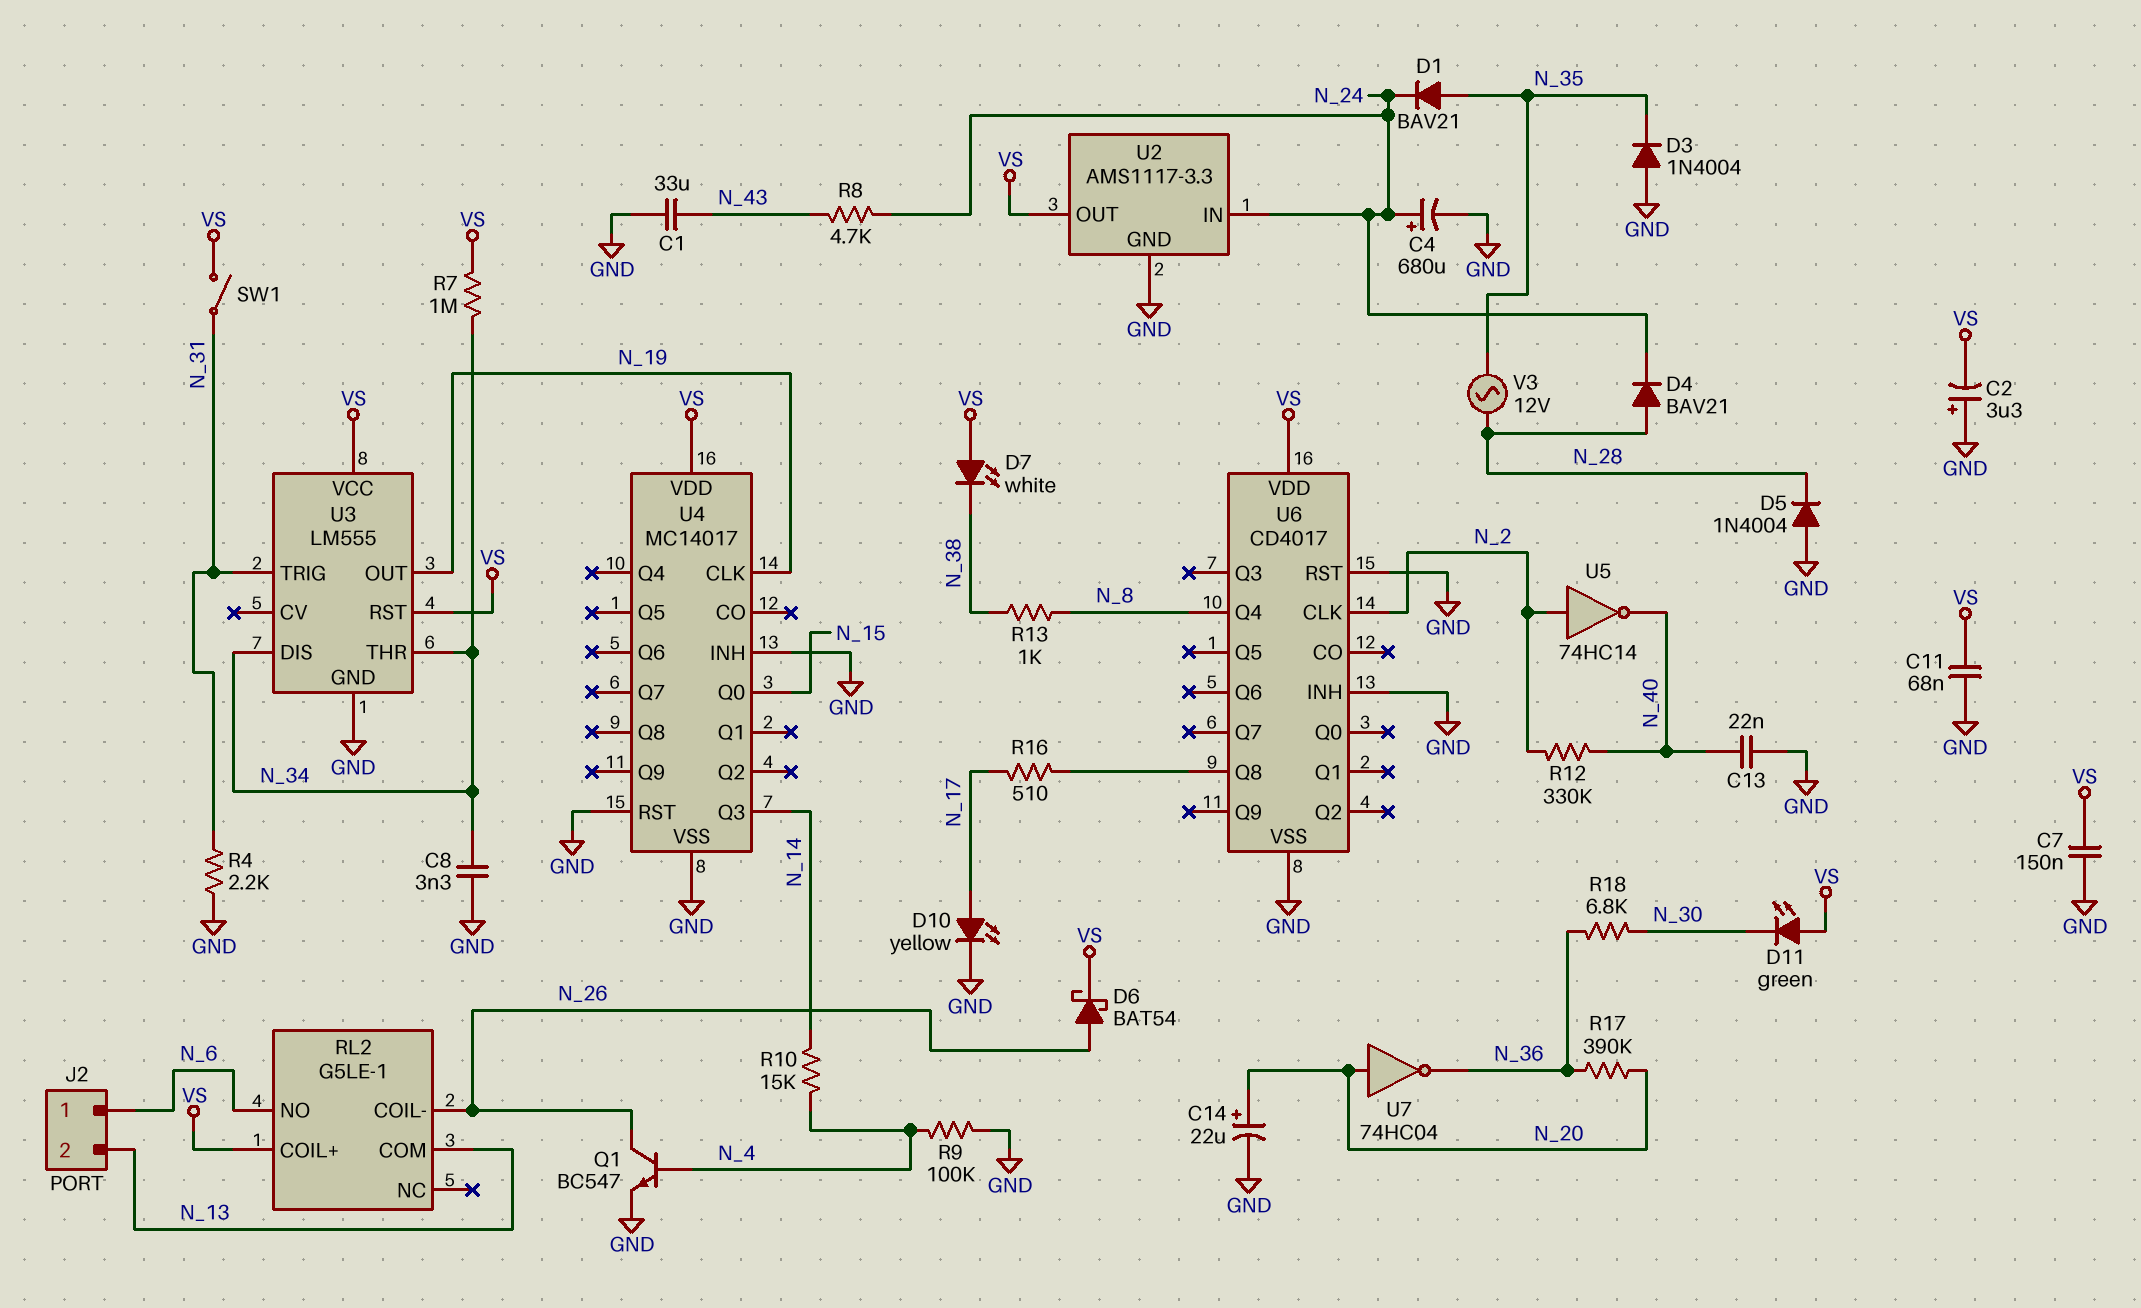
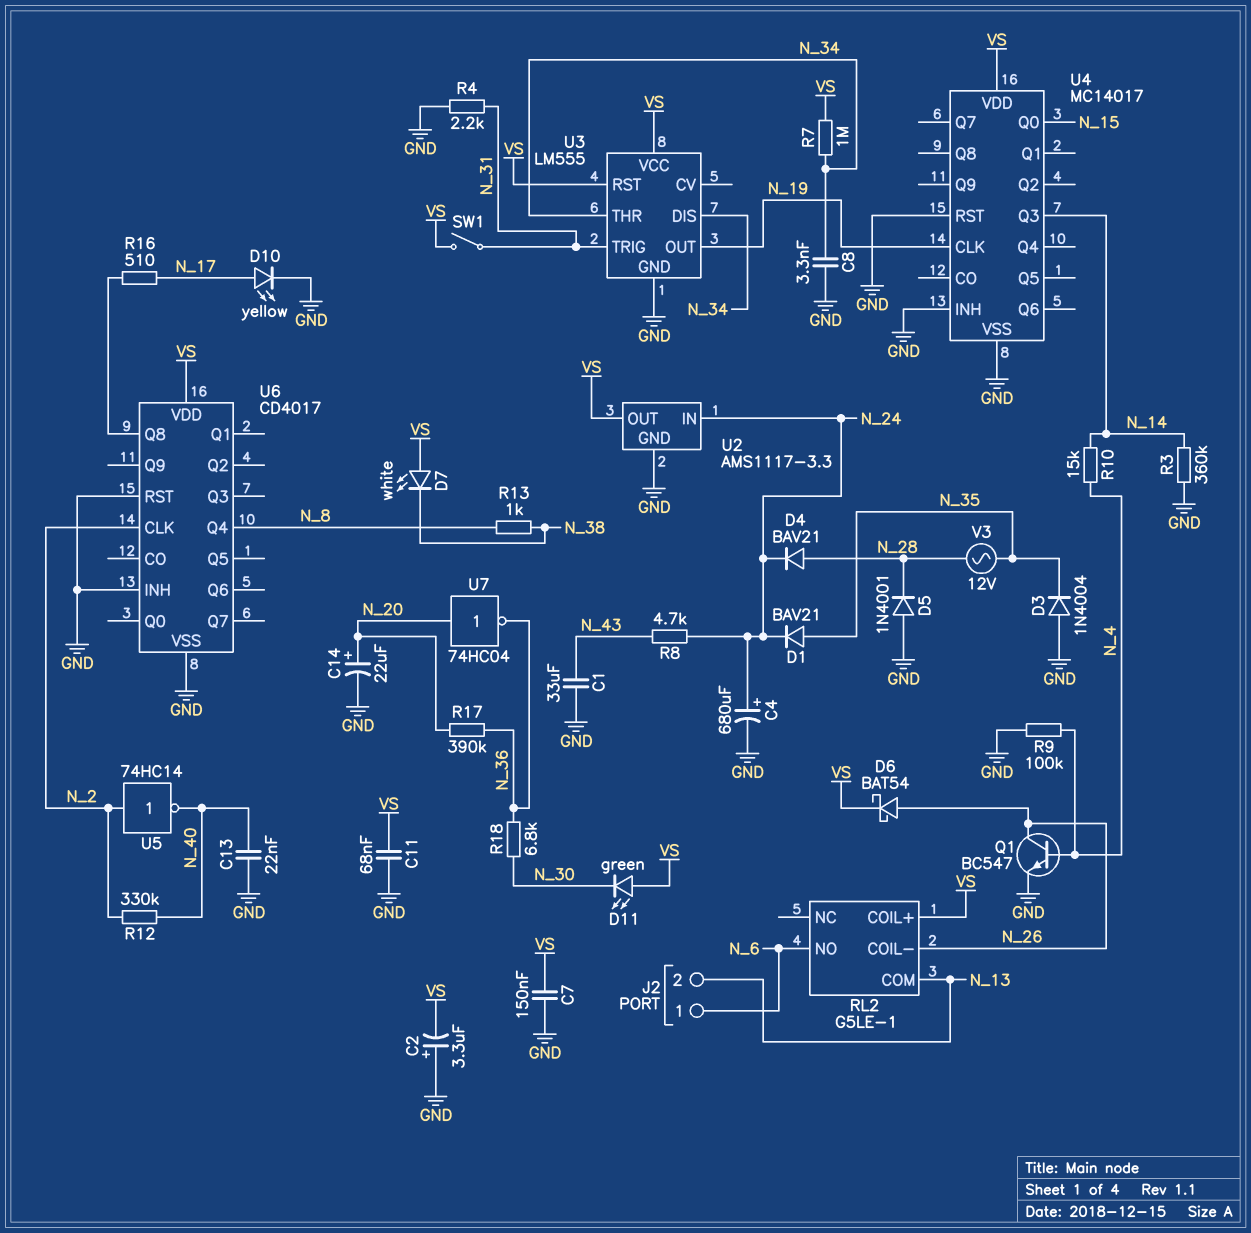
D5: diode 1N4004 (A GND, K N_28) -> diode 1N4001 (A GND, K N_28)
R3: none -> 360k (GND, N_14)

